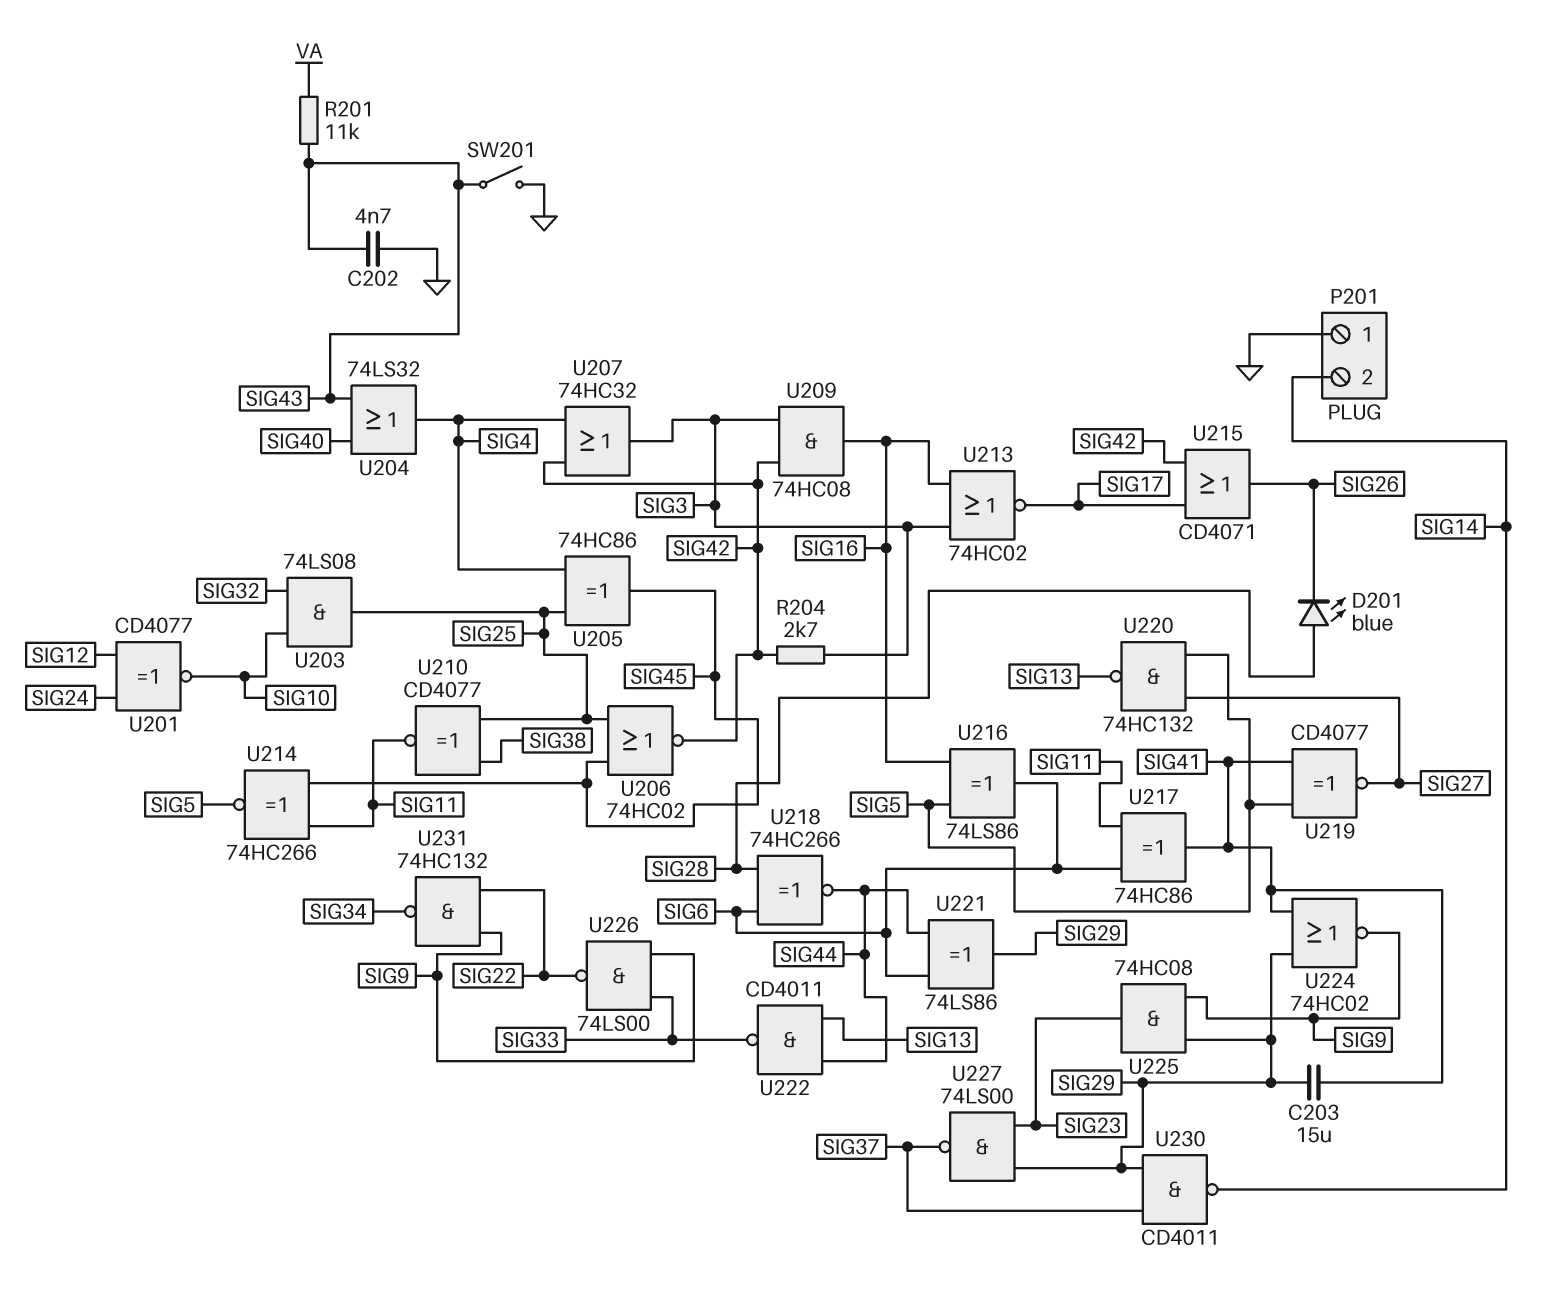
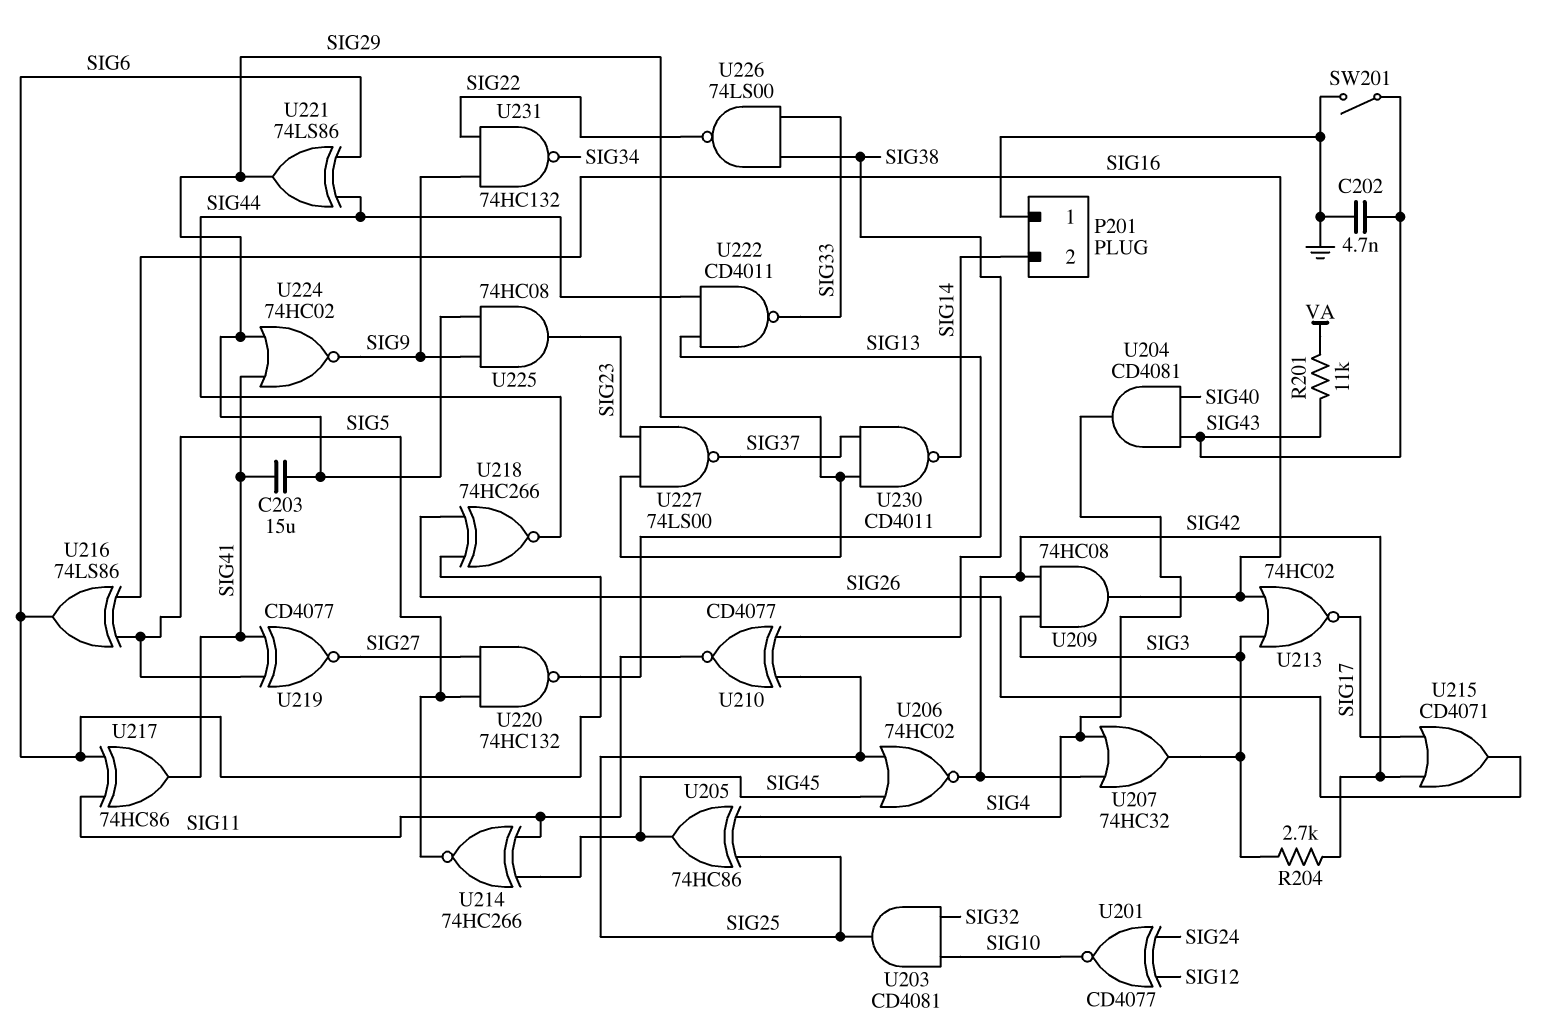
D201: LED blue (A SIG28, K SIG26) -> none
U203: AND 74LS08 (in SIG10, in SIG32, out SIG25) -> AND CD4081 (in SIG10, in SIG32, out SIG25)
U204: OR 74LS32 (in SIG40, in SIG43, out SIG4) -> AND CD4081 (in SIG40, in SIG43, out SIG4)
U218: XNOR 74HC266 (in SIG6, in SIG28, out SIG44) -> XNOR 74HC266 (in SIG6, in SIG26, out SIG44)
U226: NAND 74LS00 (in SIG9, in SIG33, out SIG22) -> NAND 74LS00 (in SIG33, in SIG38, out SIG22)

